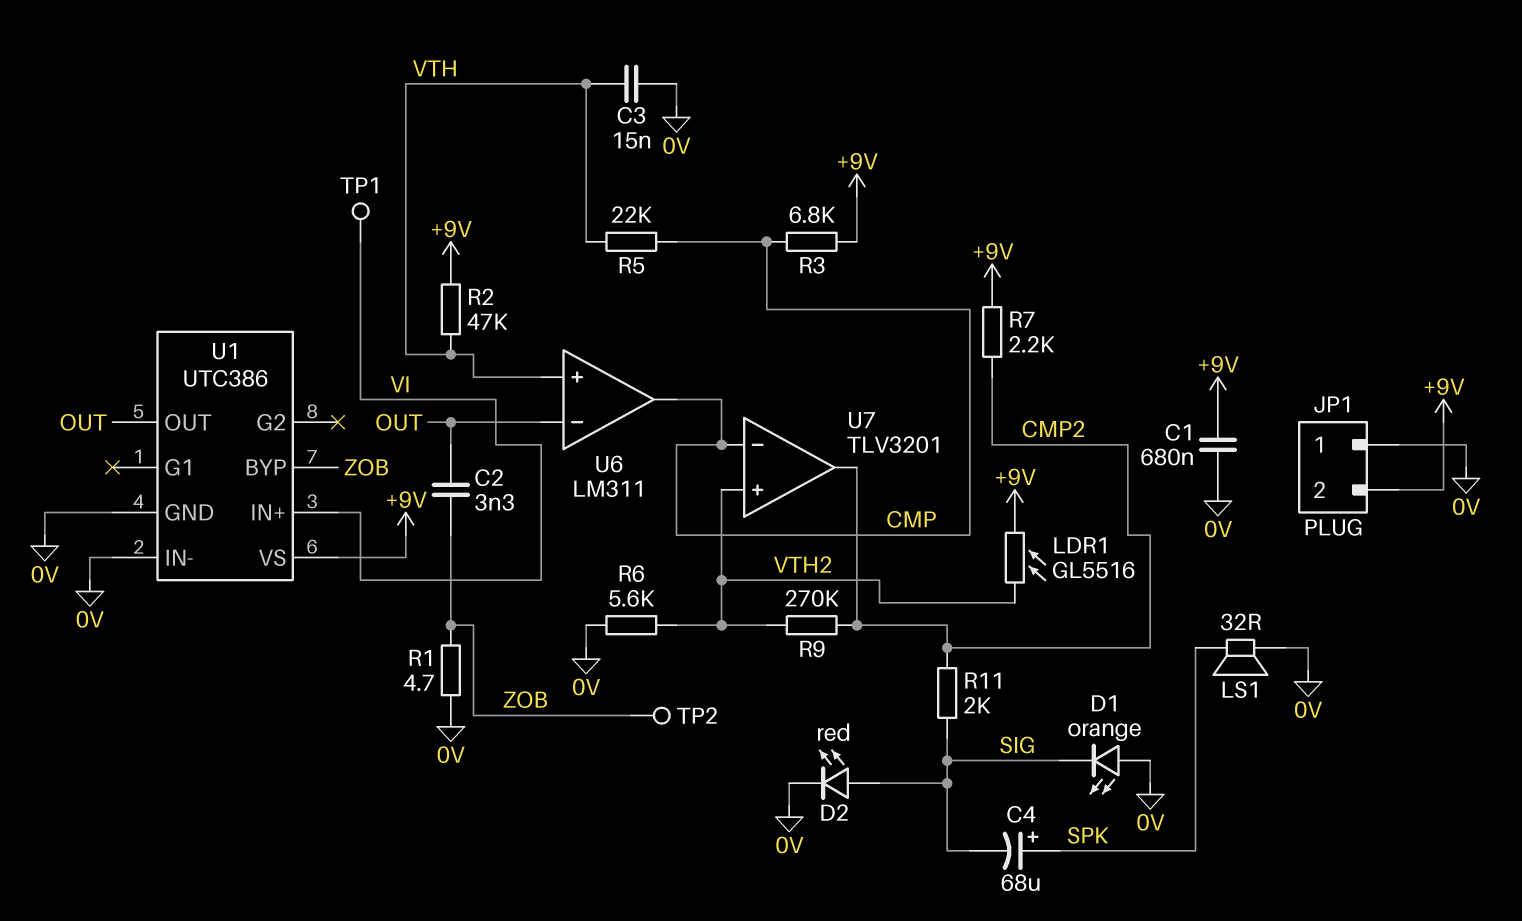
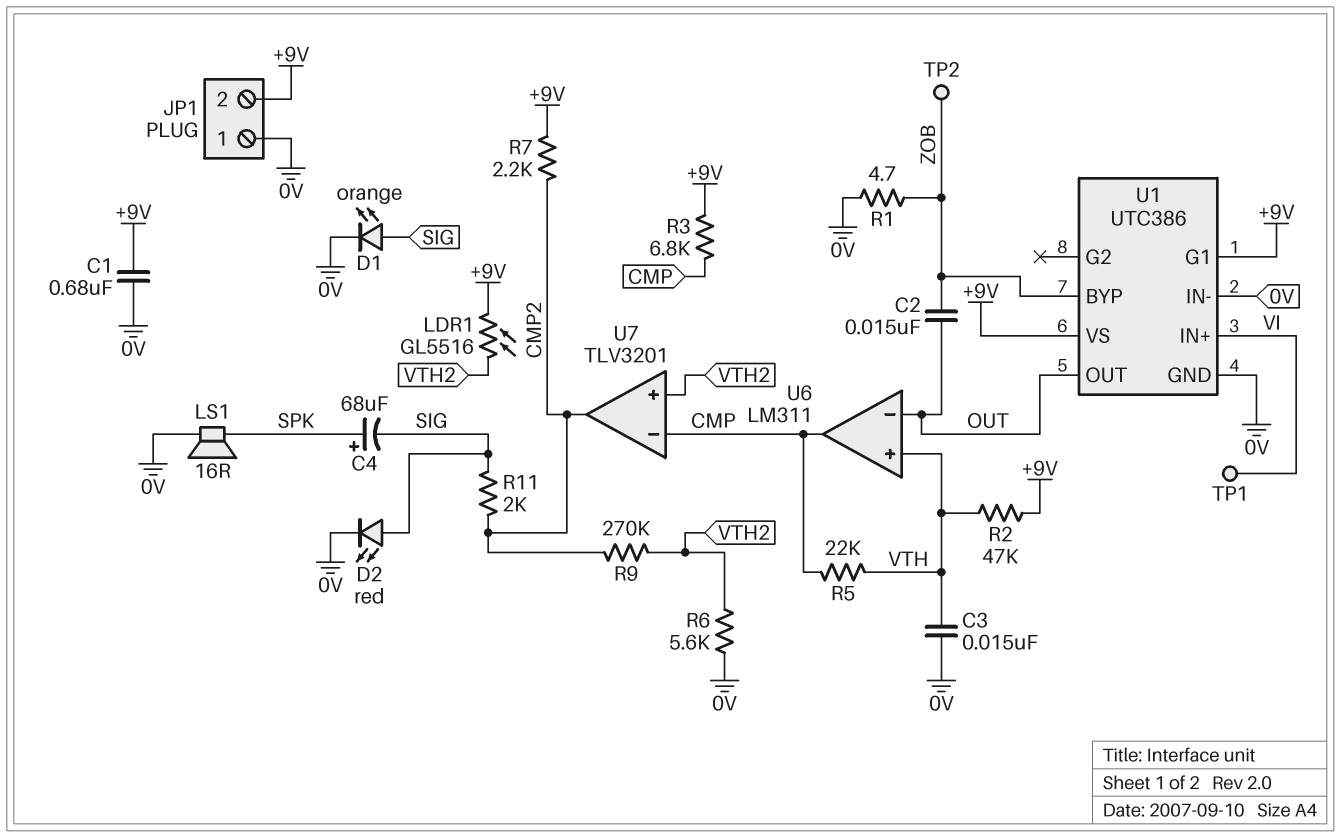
C2: 3.3nF (OUT, ZOB) -> 15nF (OUT, ZOB)
D1: LED orange (A 0V, K SIG) -> LED orange (A SIG, K 0V)
LS1: speaker 32R (0V, SPK) -> speaker 16R (0V, SPK)
U1 pin G1: none -> +9V

